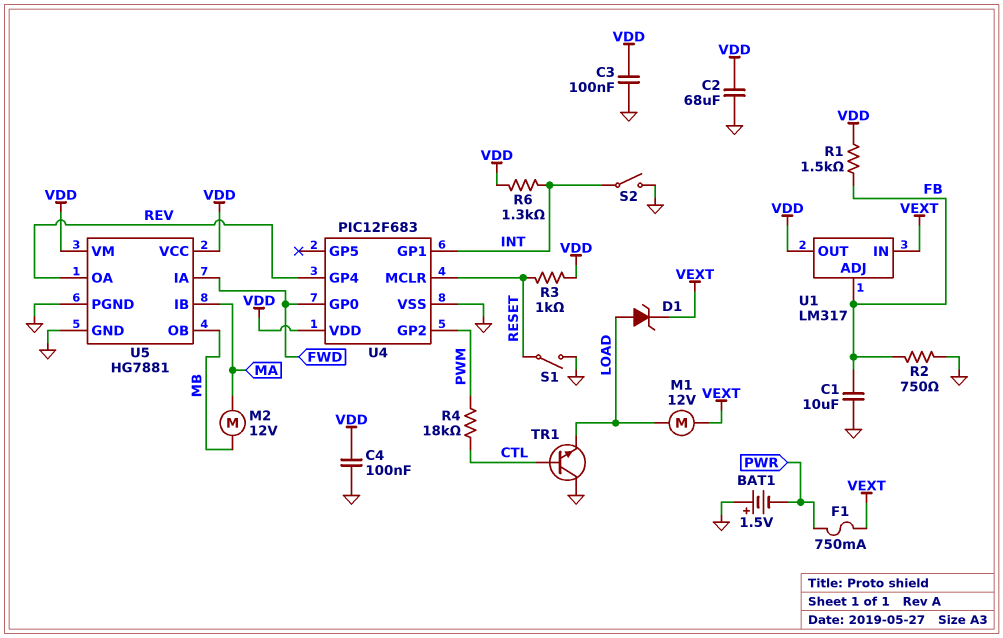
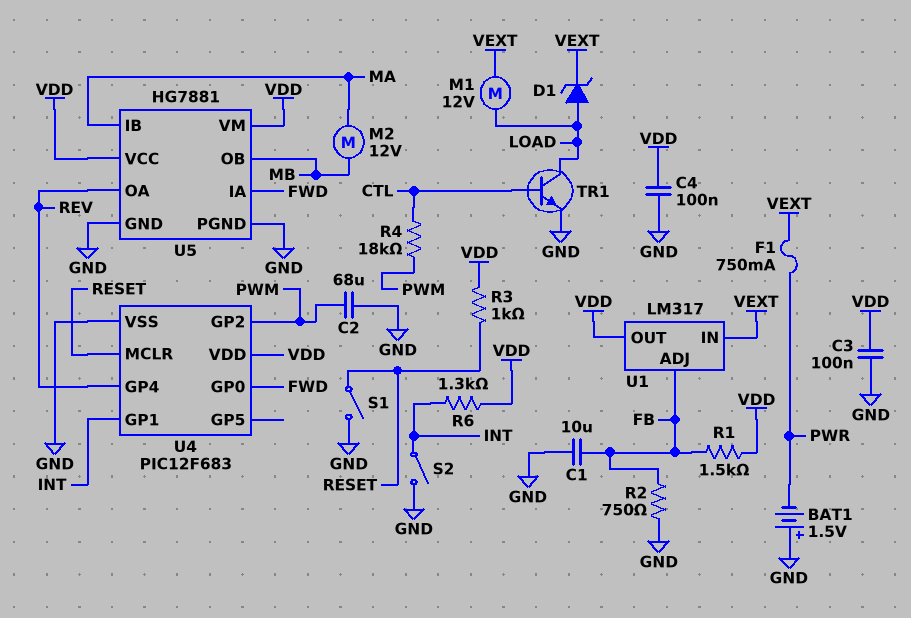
C2: 68uF (GND, VDD) -> 68uF (GND, PWM)
TR1: NPN (B CTL, C GND, E LOAD) -> NPN (B CTL, C LOAD, E GND)

